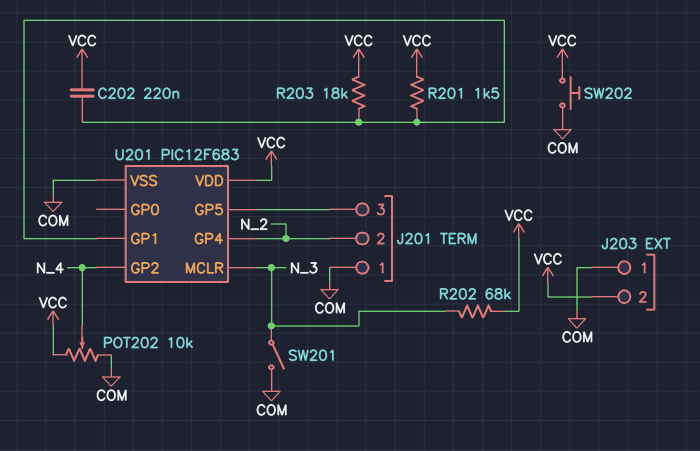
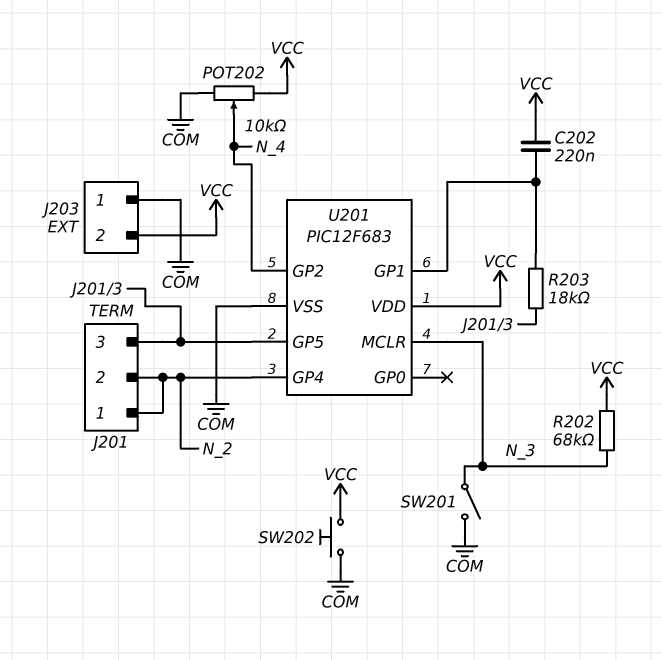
J201 pin 1: COM -> N_2
R201: 1.5k (U201/GP1, VCC) -> none
R203: 18k (U201/GP1, VCC) -> 18k (J201/3, U201/GP1)

